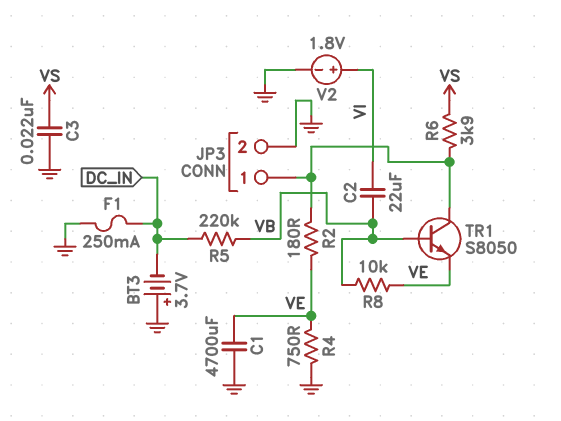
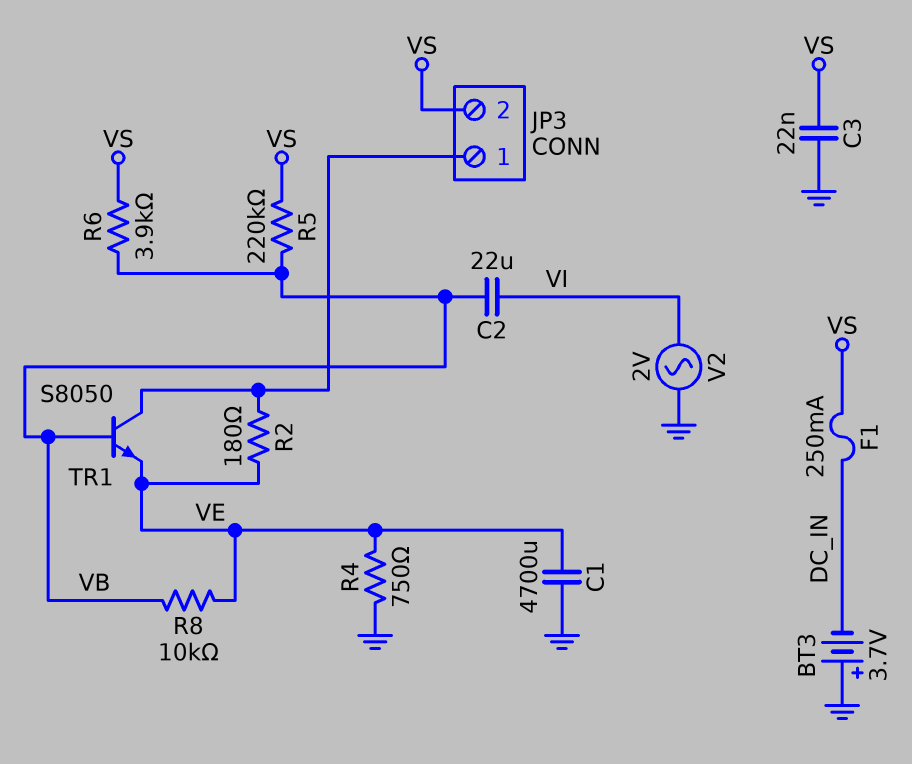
F1: 250mA (DC_IN, GND) -> 250mA (DC_IN, VS)
JP3 pin 2: GND -> VS
R5: 220k (DC_IN, VB) -> 220k (VB, VS)
R6: 3.9k (JP3/1, VS) -> 3.9k (VB, VS)
V2: 1.8V (plus VI, minus GND) -> AC 2V (GND, VI)

